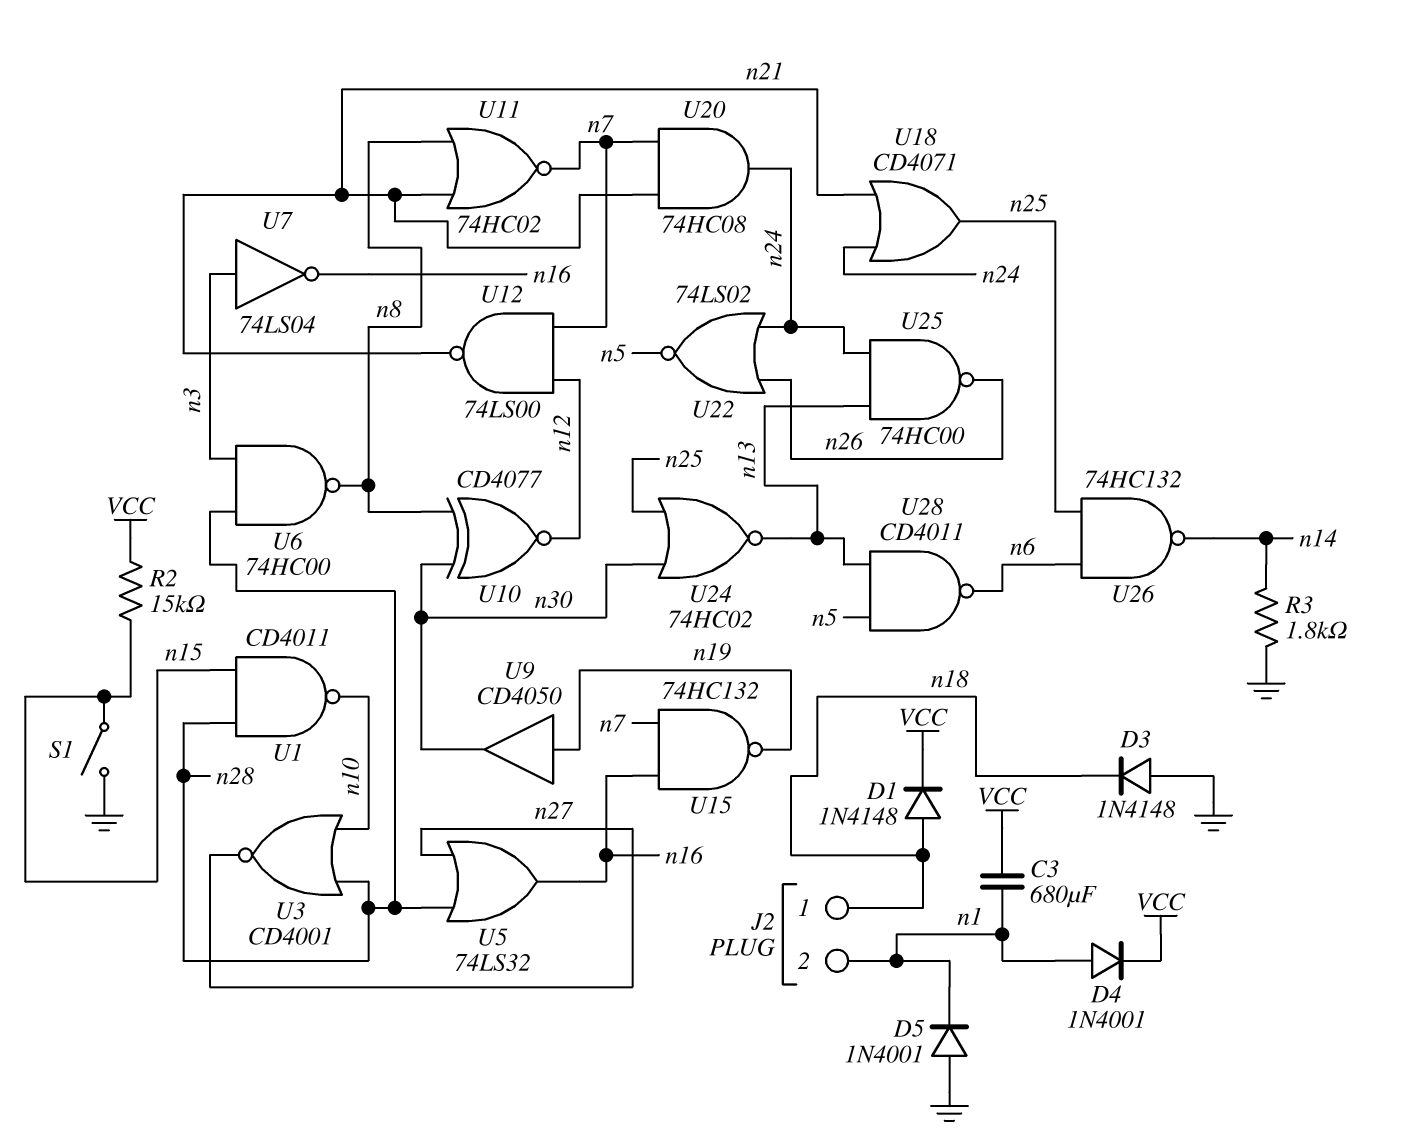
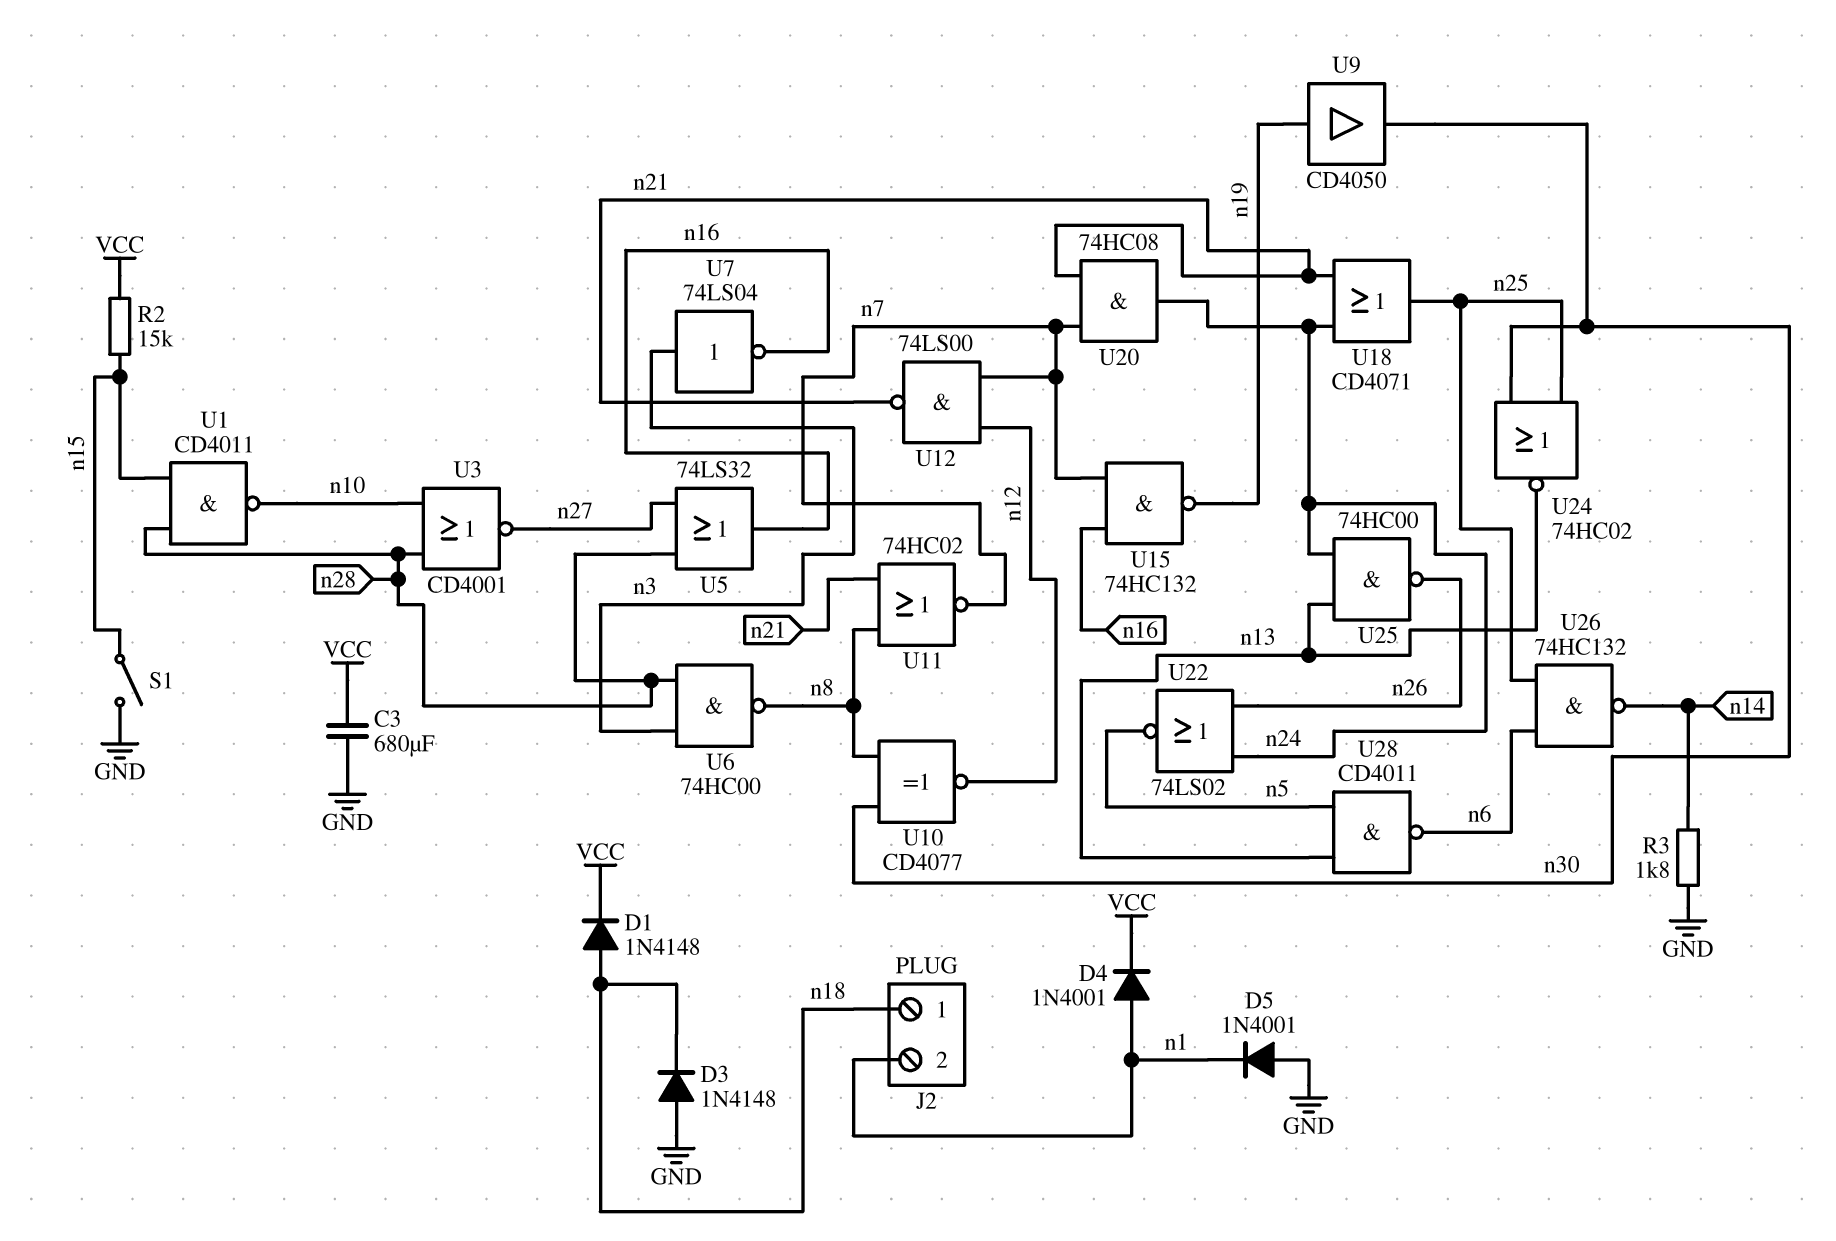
C3: 680uF (VCC, n1) -> 680uF (GND, VCC)

